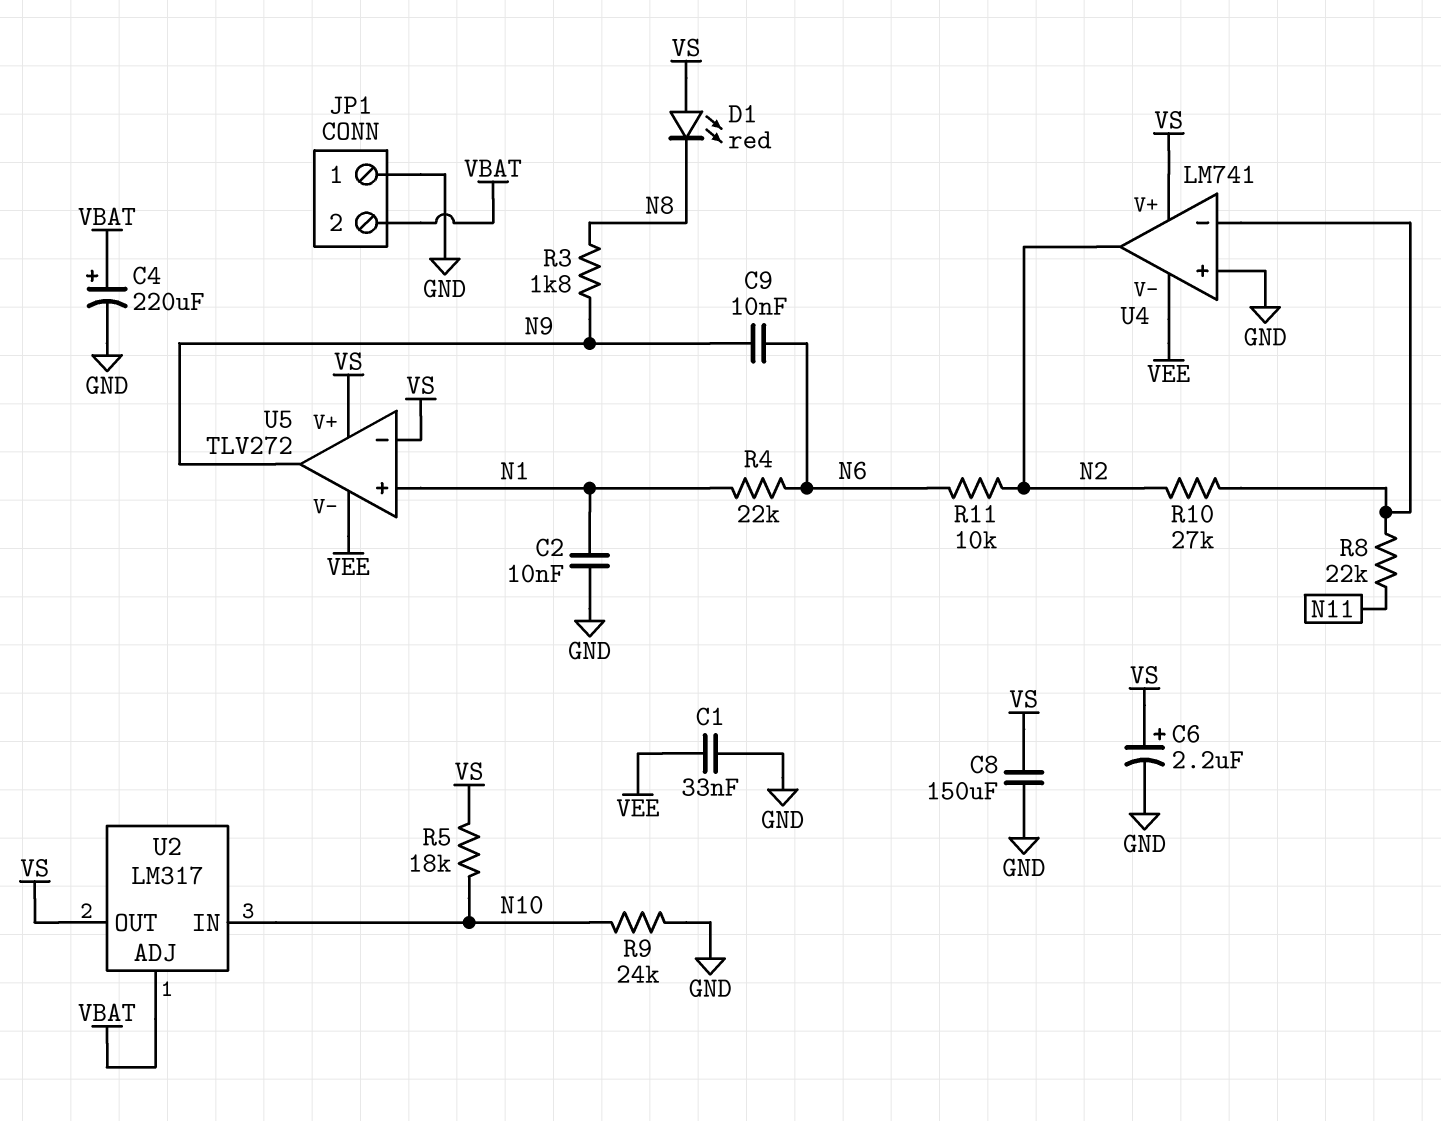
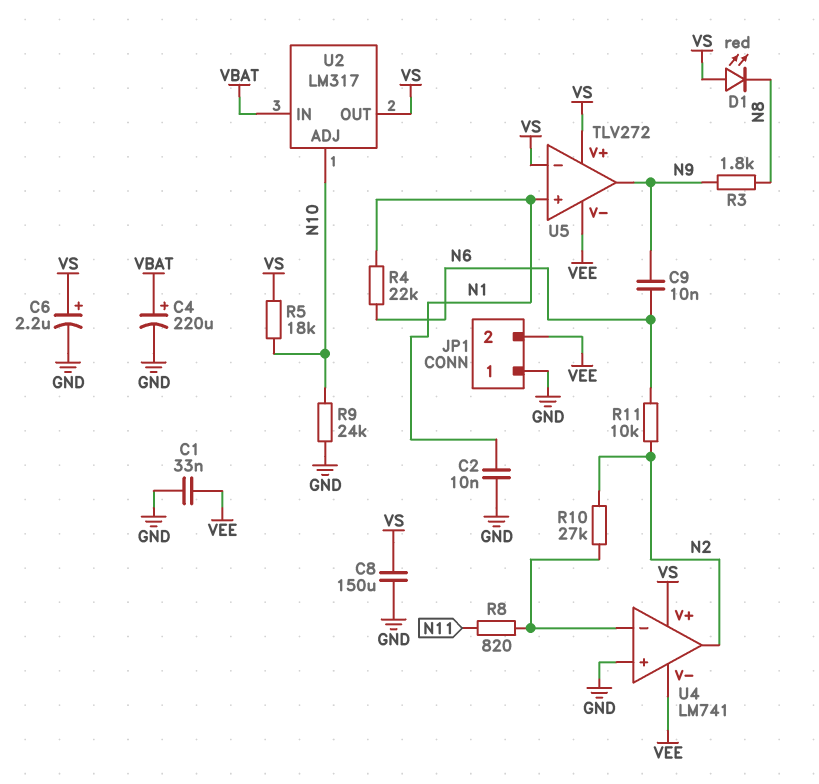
JP1 pin 2: VBAT -> VEE
R8: 22k (N11, U4/in-) -> 820 (N11, U4/in-)
U2 pin ADJ: VBAT -> N10
U2 pin IN: N10 -> VBAT

